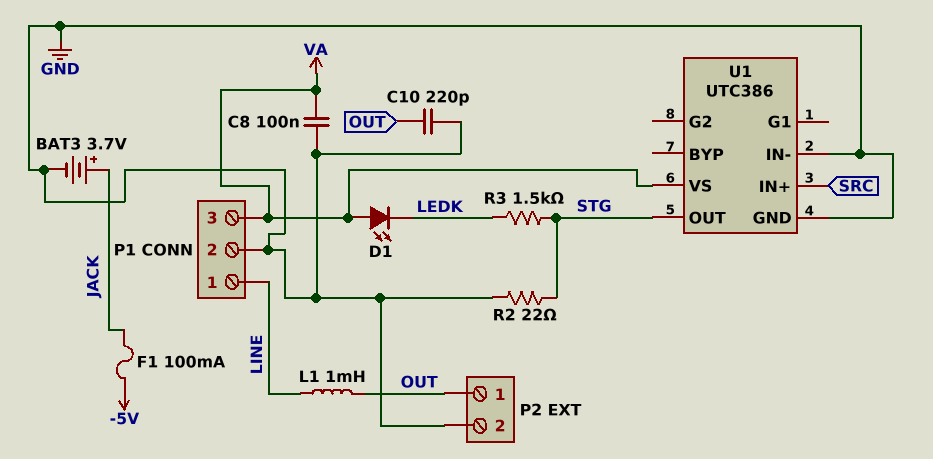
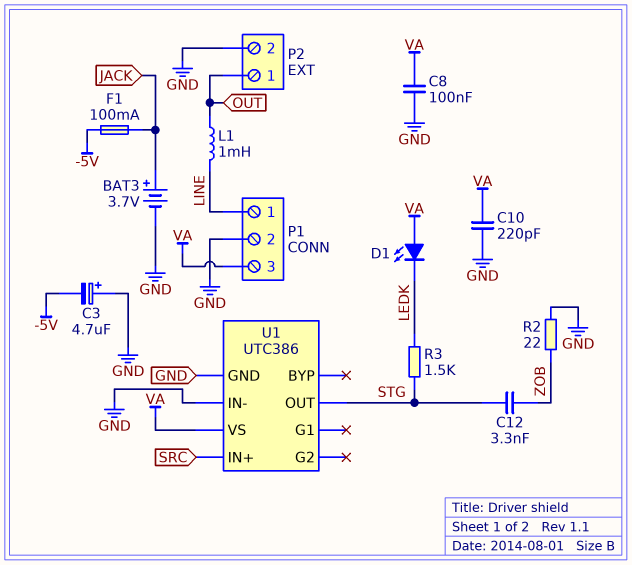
C3: none -> 4.7uF (plus GND, minus -5V)
C10: 220pF (GND, OUT) -> 220pF (GND, VA)
C12: none -> 3.3nF (STG, ZOB)
R2: 22 (GND, STG) -> 22 (GND, ZOB)

